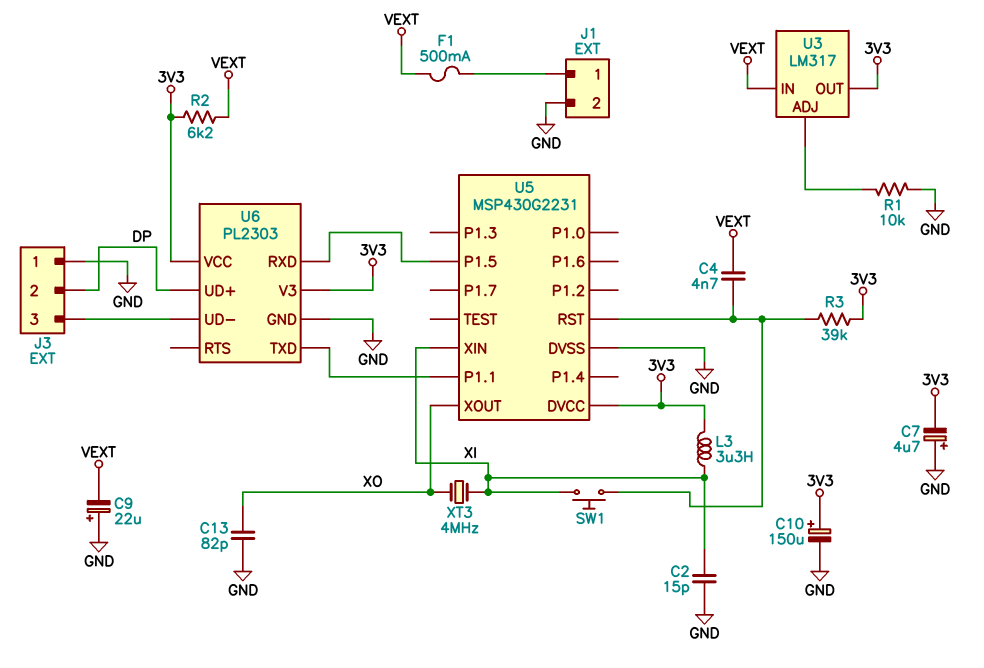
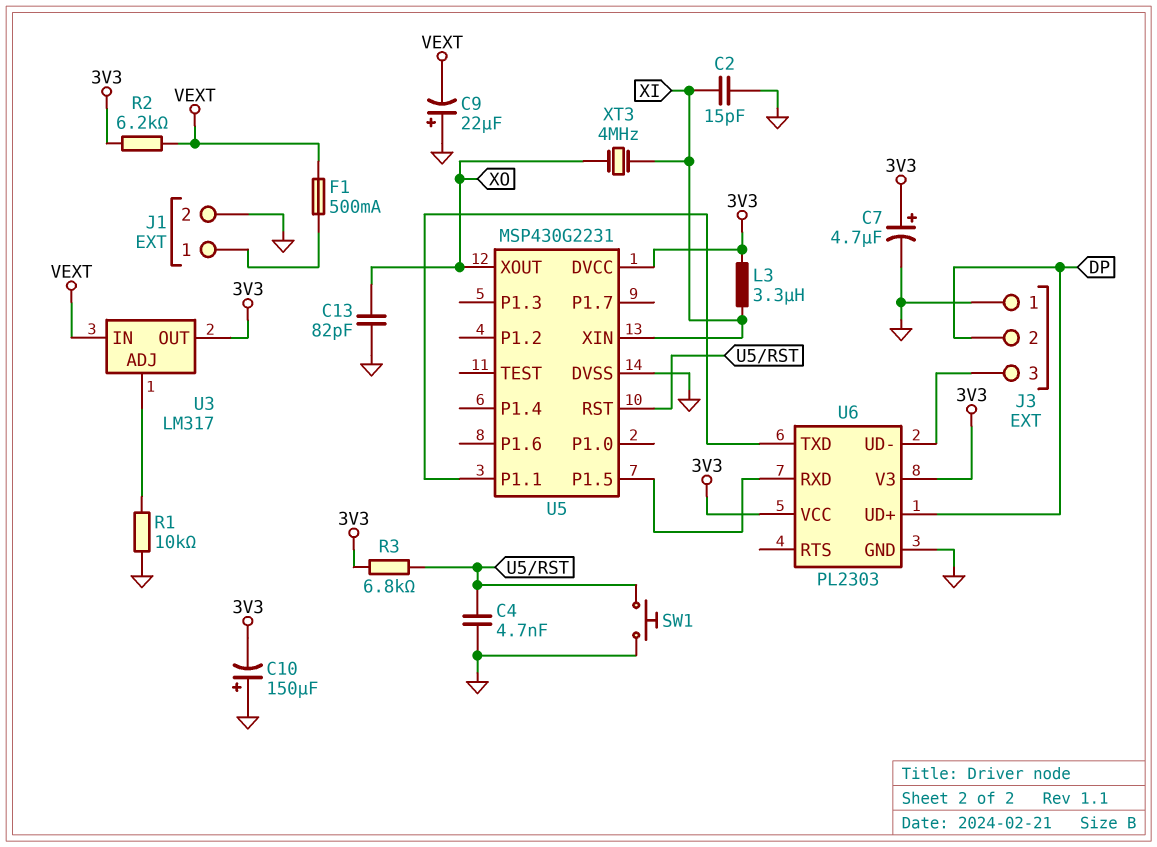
C4: 4.7nF (U5/RST, VEXT) -> 4.7nF (GND, U5/RST)
C7: 4.7uF (plus GND, minus 3V3) -> 4.7uF (plus 3V3, minus GND)
C10: 150uF (plus 3V3, minus GND) -> 150uF (plus GND, minus 3V3)
R3: 39k (3V3, U5/RST) -> 6.8k (3V3, U5/RST)
SW1: button (U5/RST, XI) -> button (GND, U5/RST)

